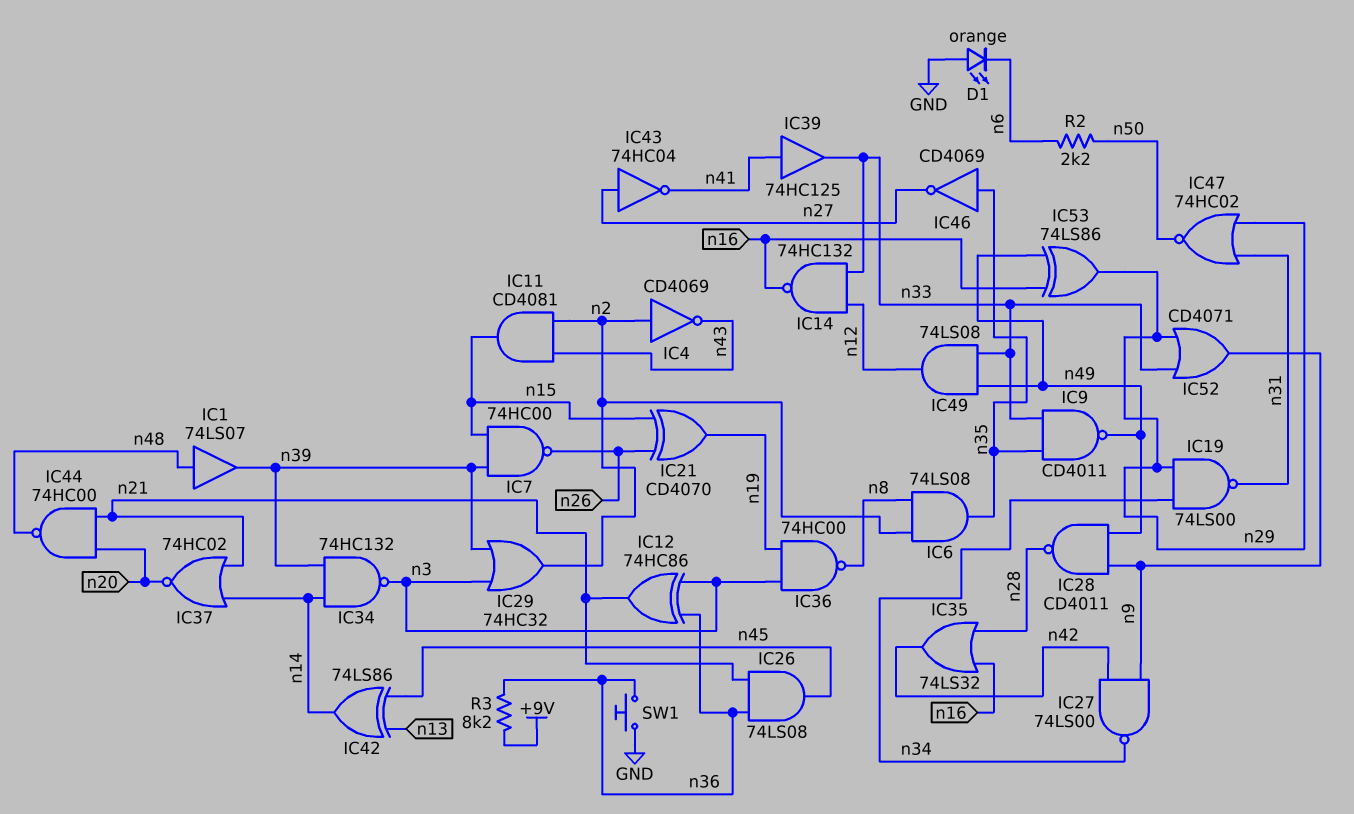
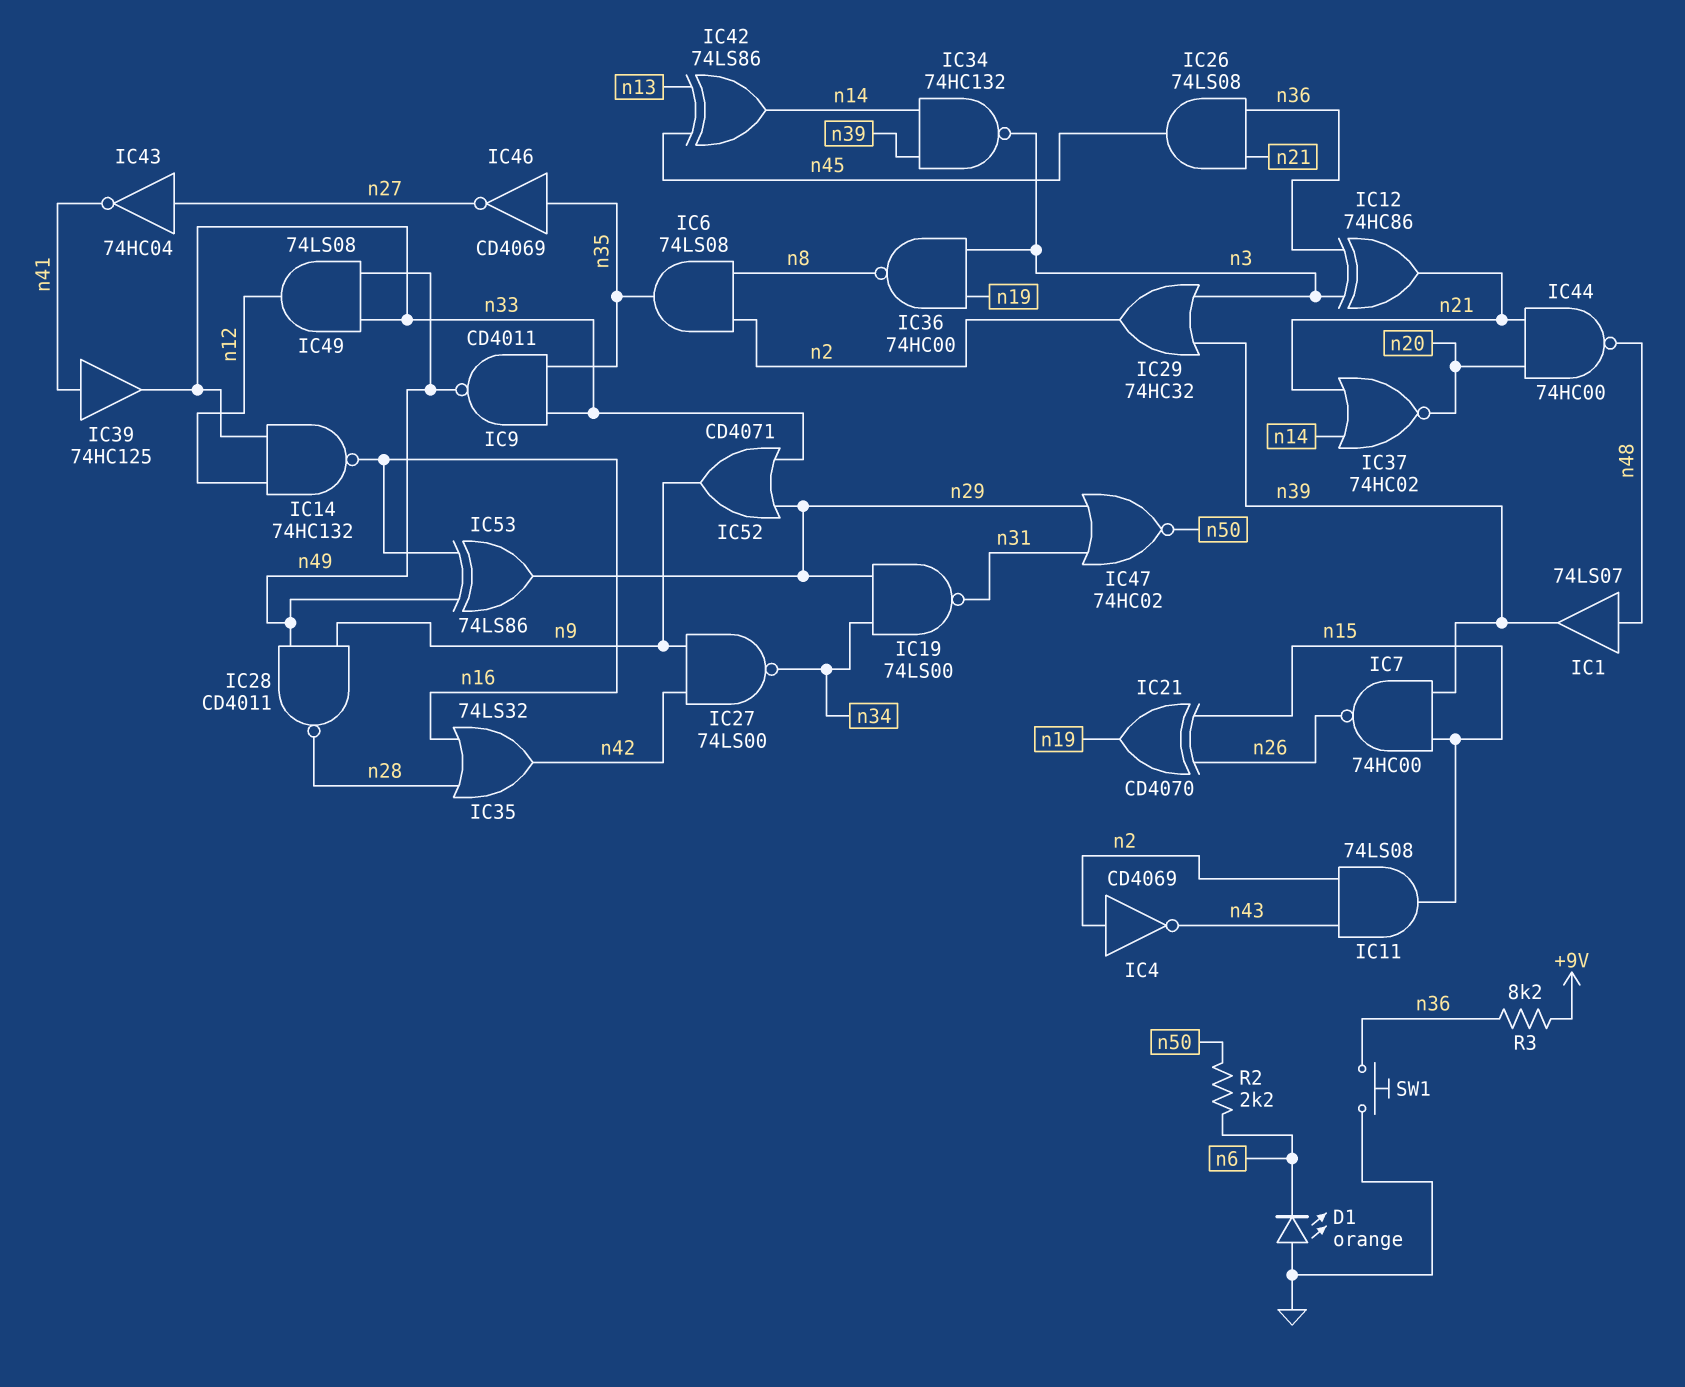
IC11: AND CD4081 (in n2, in n43, out n15) -> AND 74LS08 (in n2, in n43, out n15)

